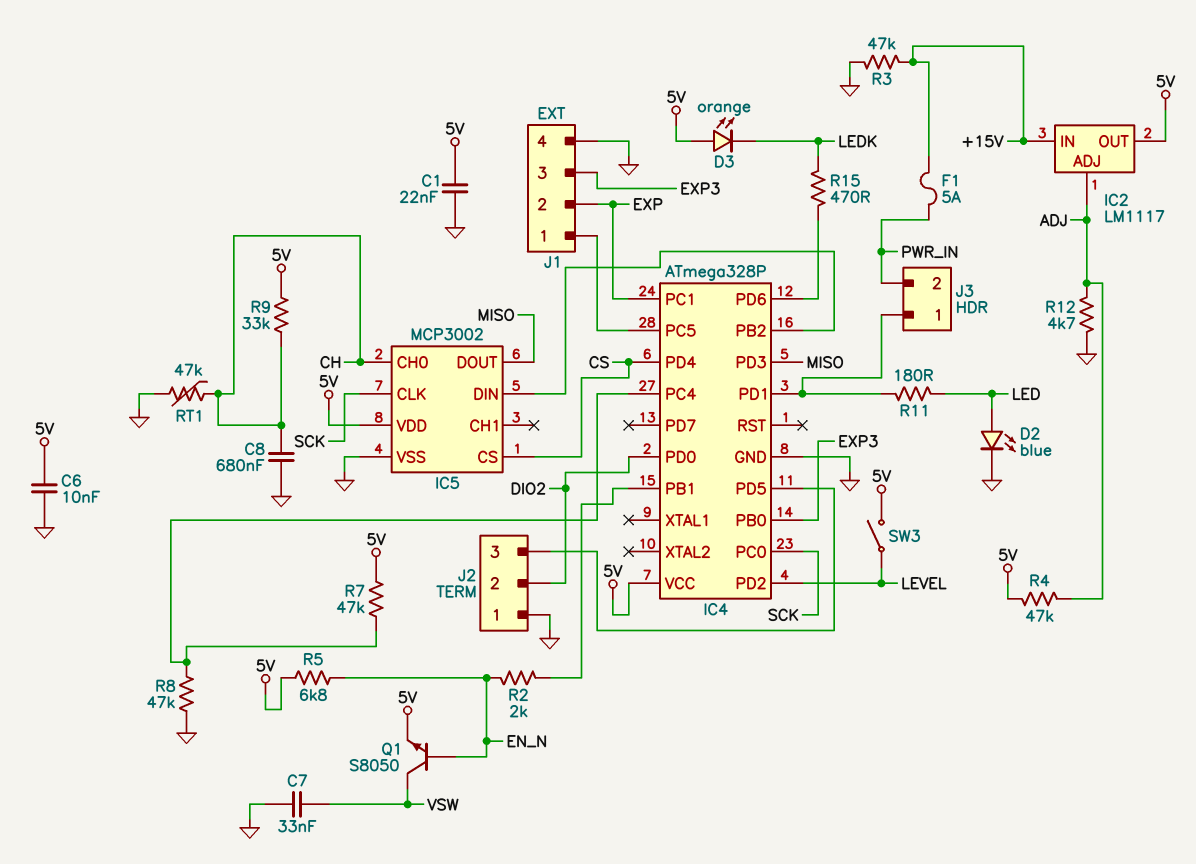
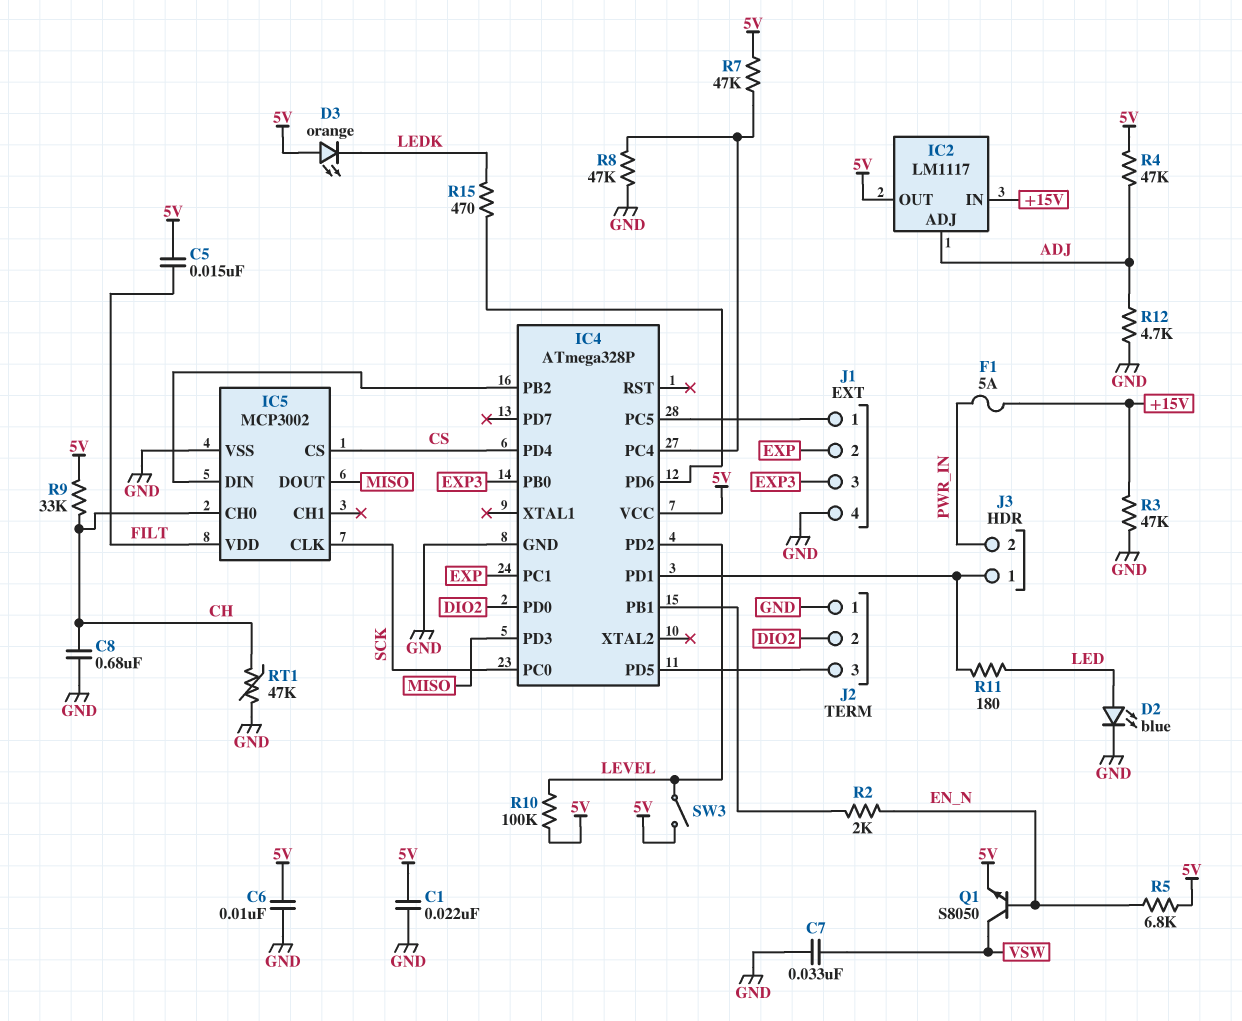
C5: none -> 15nF (5V, FILT)
IC5 pin VDD: 5V -> FILT
R10: none -> 100k (5V, LEVEL)

